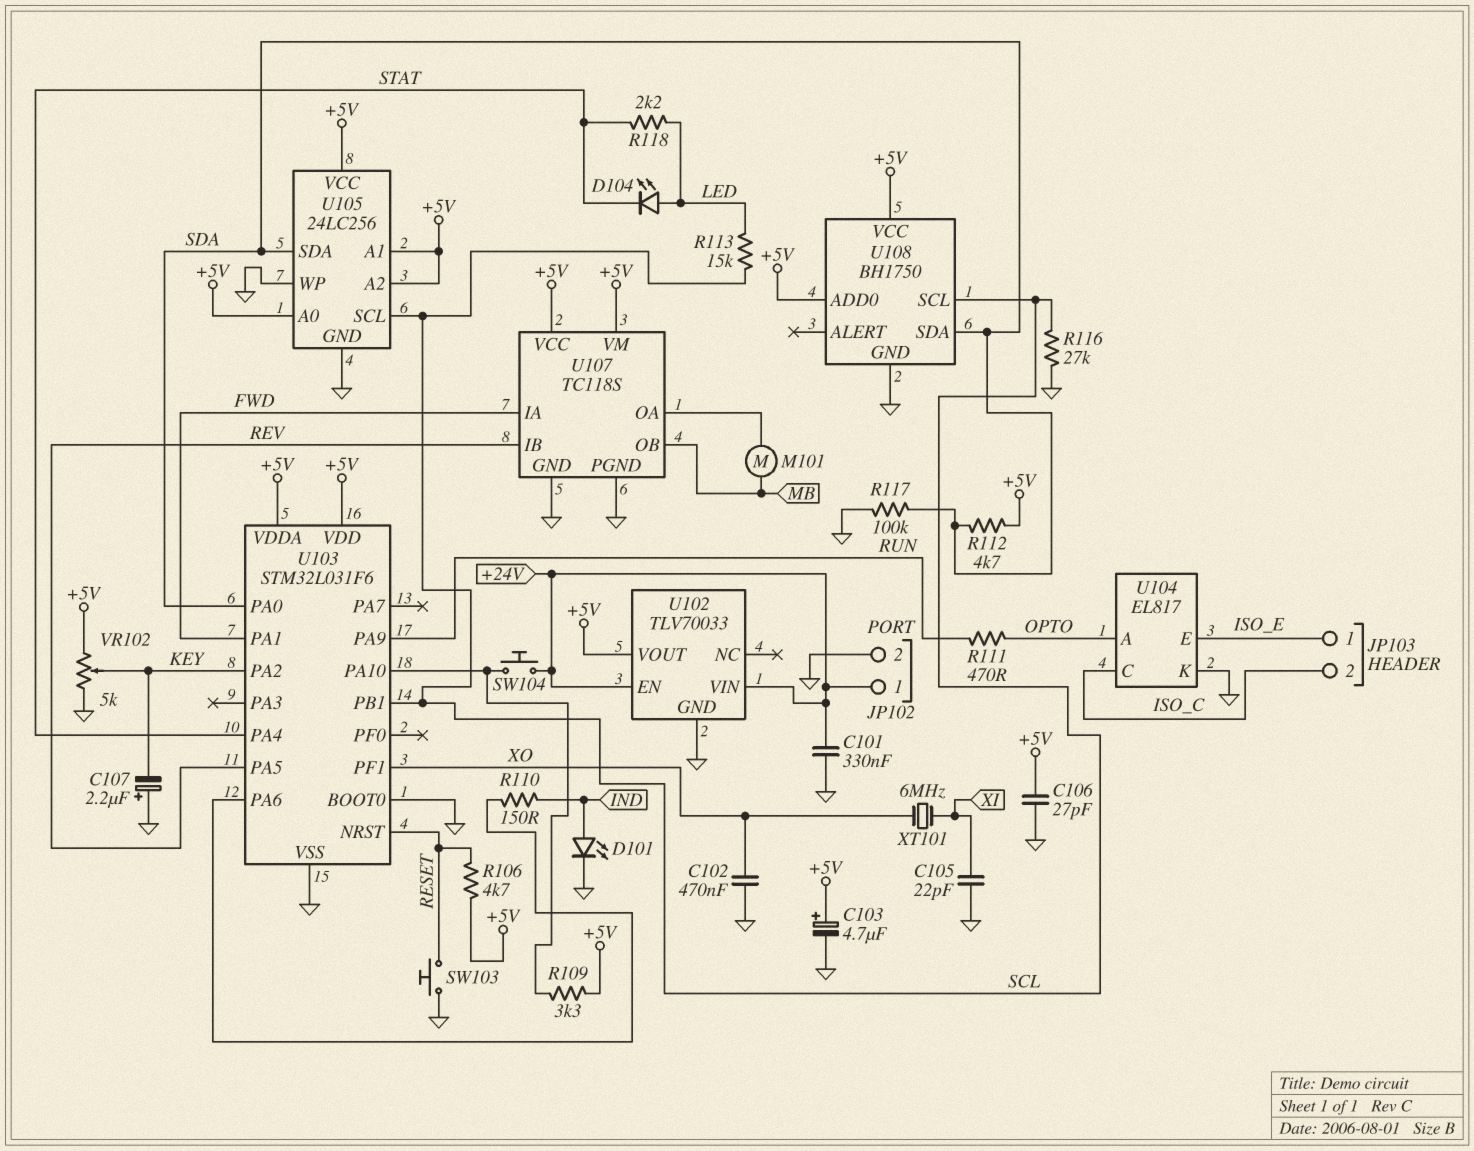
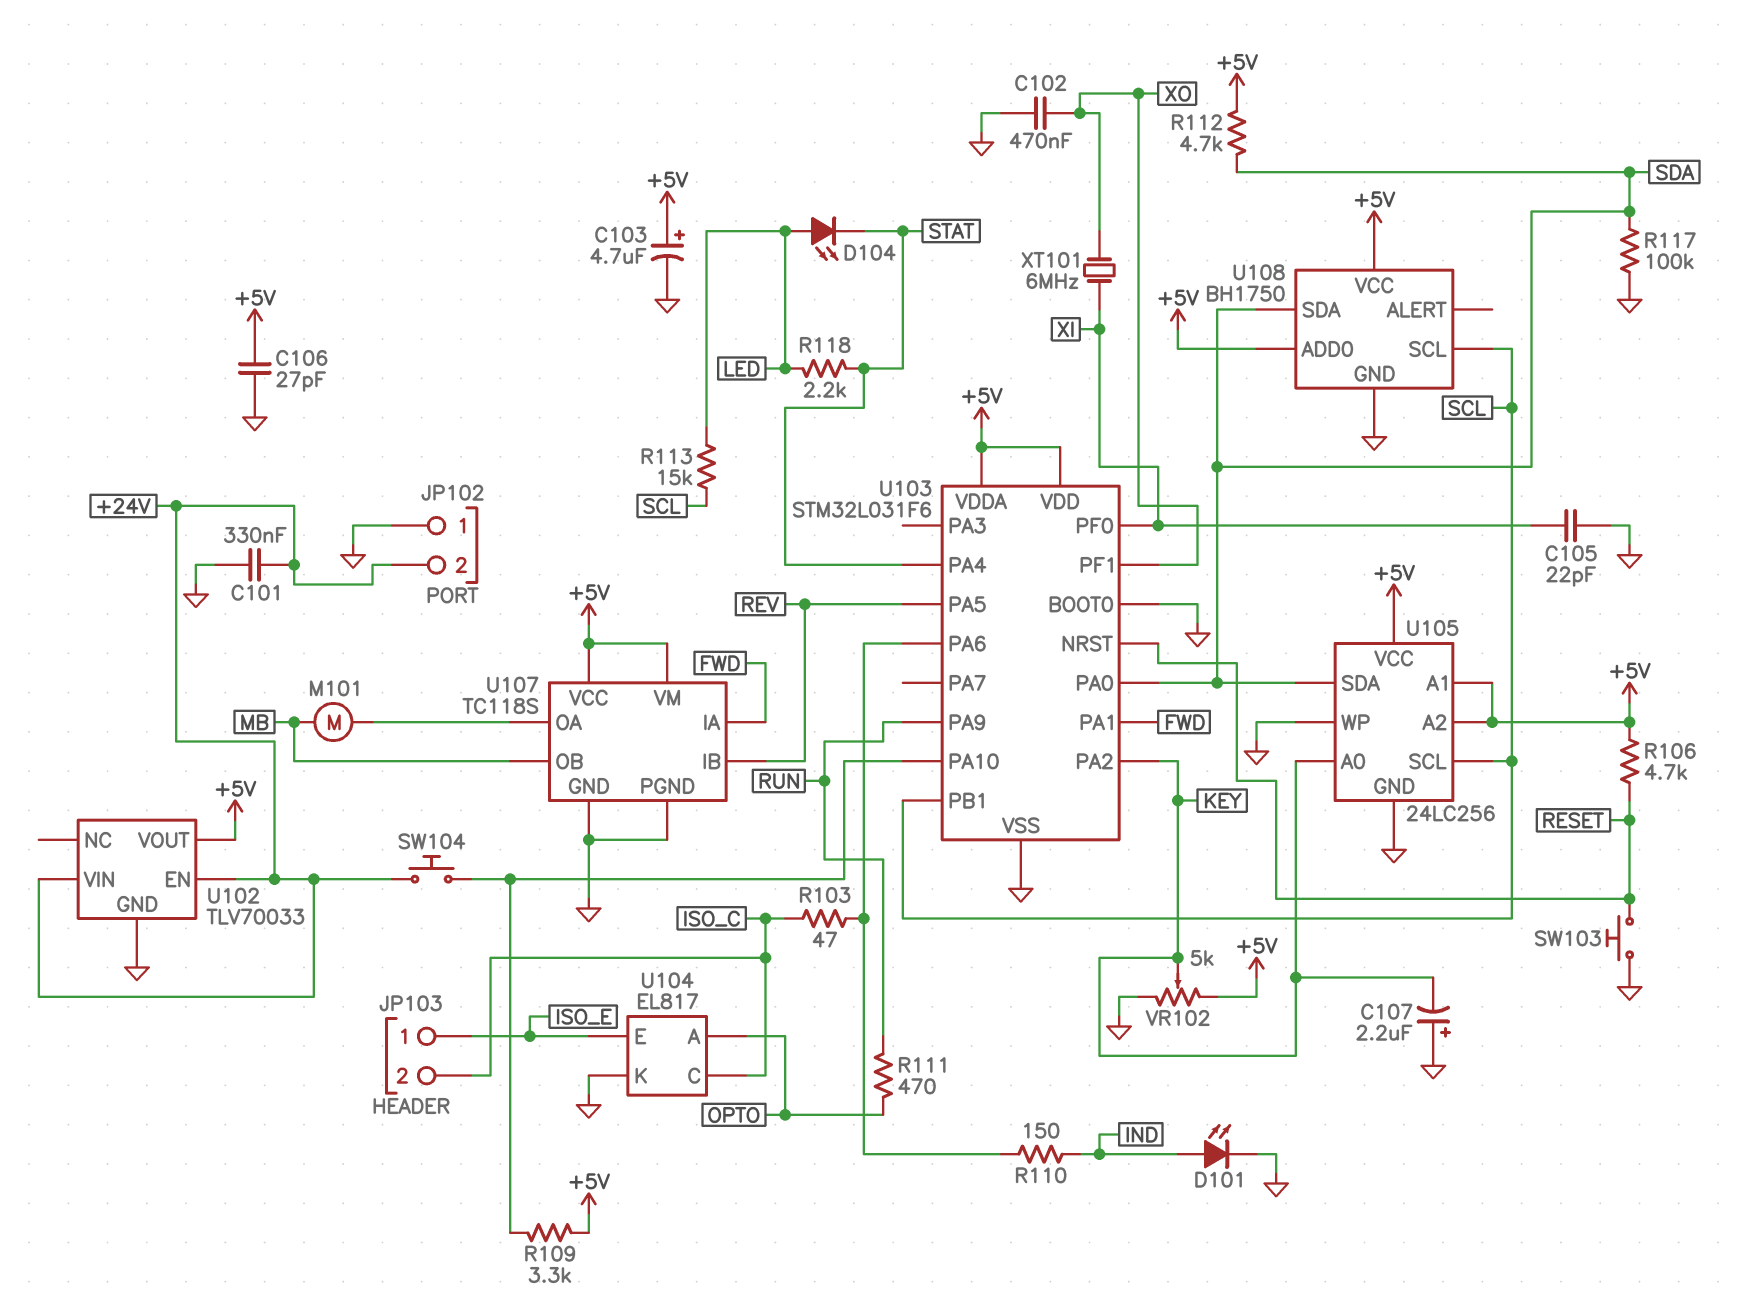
JP102 pin 1: +24V -> GND
JP102 pin 2: GND -> +24V
R103: none -> 47 (ISO_C, U103/PA6)
R116: 27k (GND, SCL) -> none
U103 pin PF0: none -> XI
U105 pin A0: +5V -> KEY

